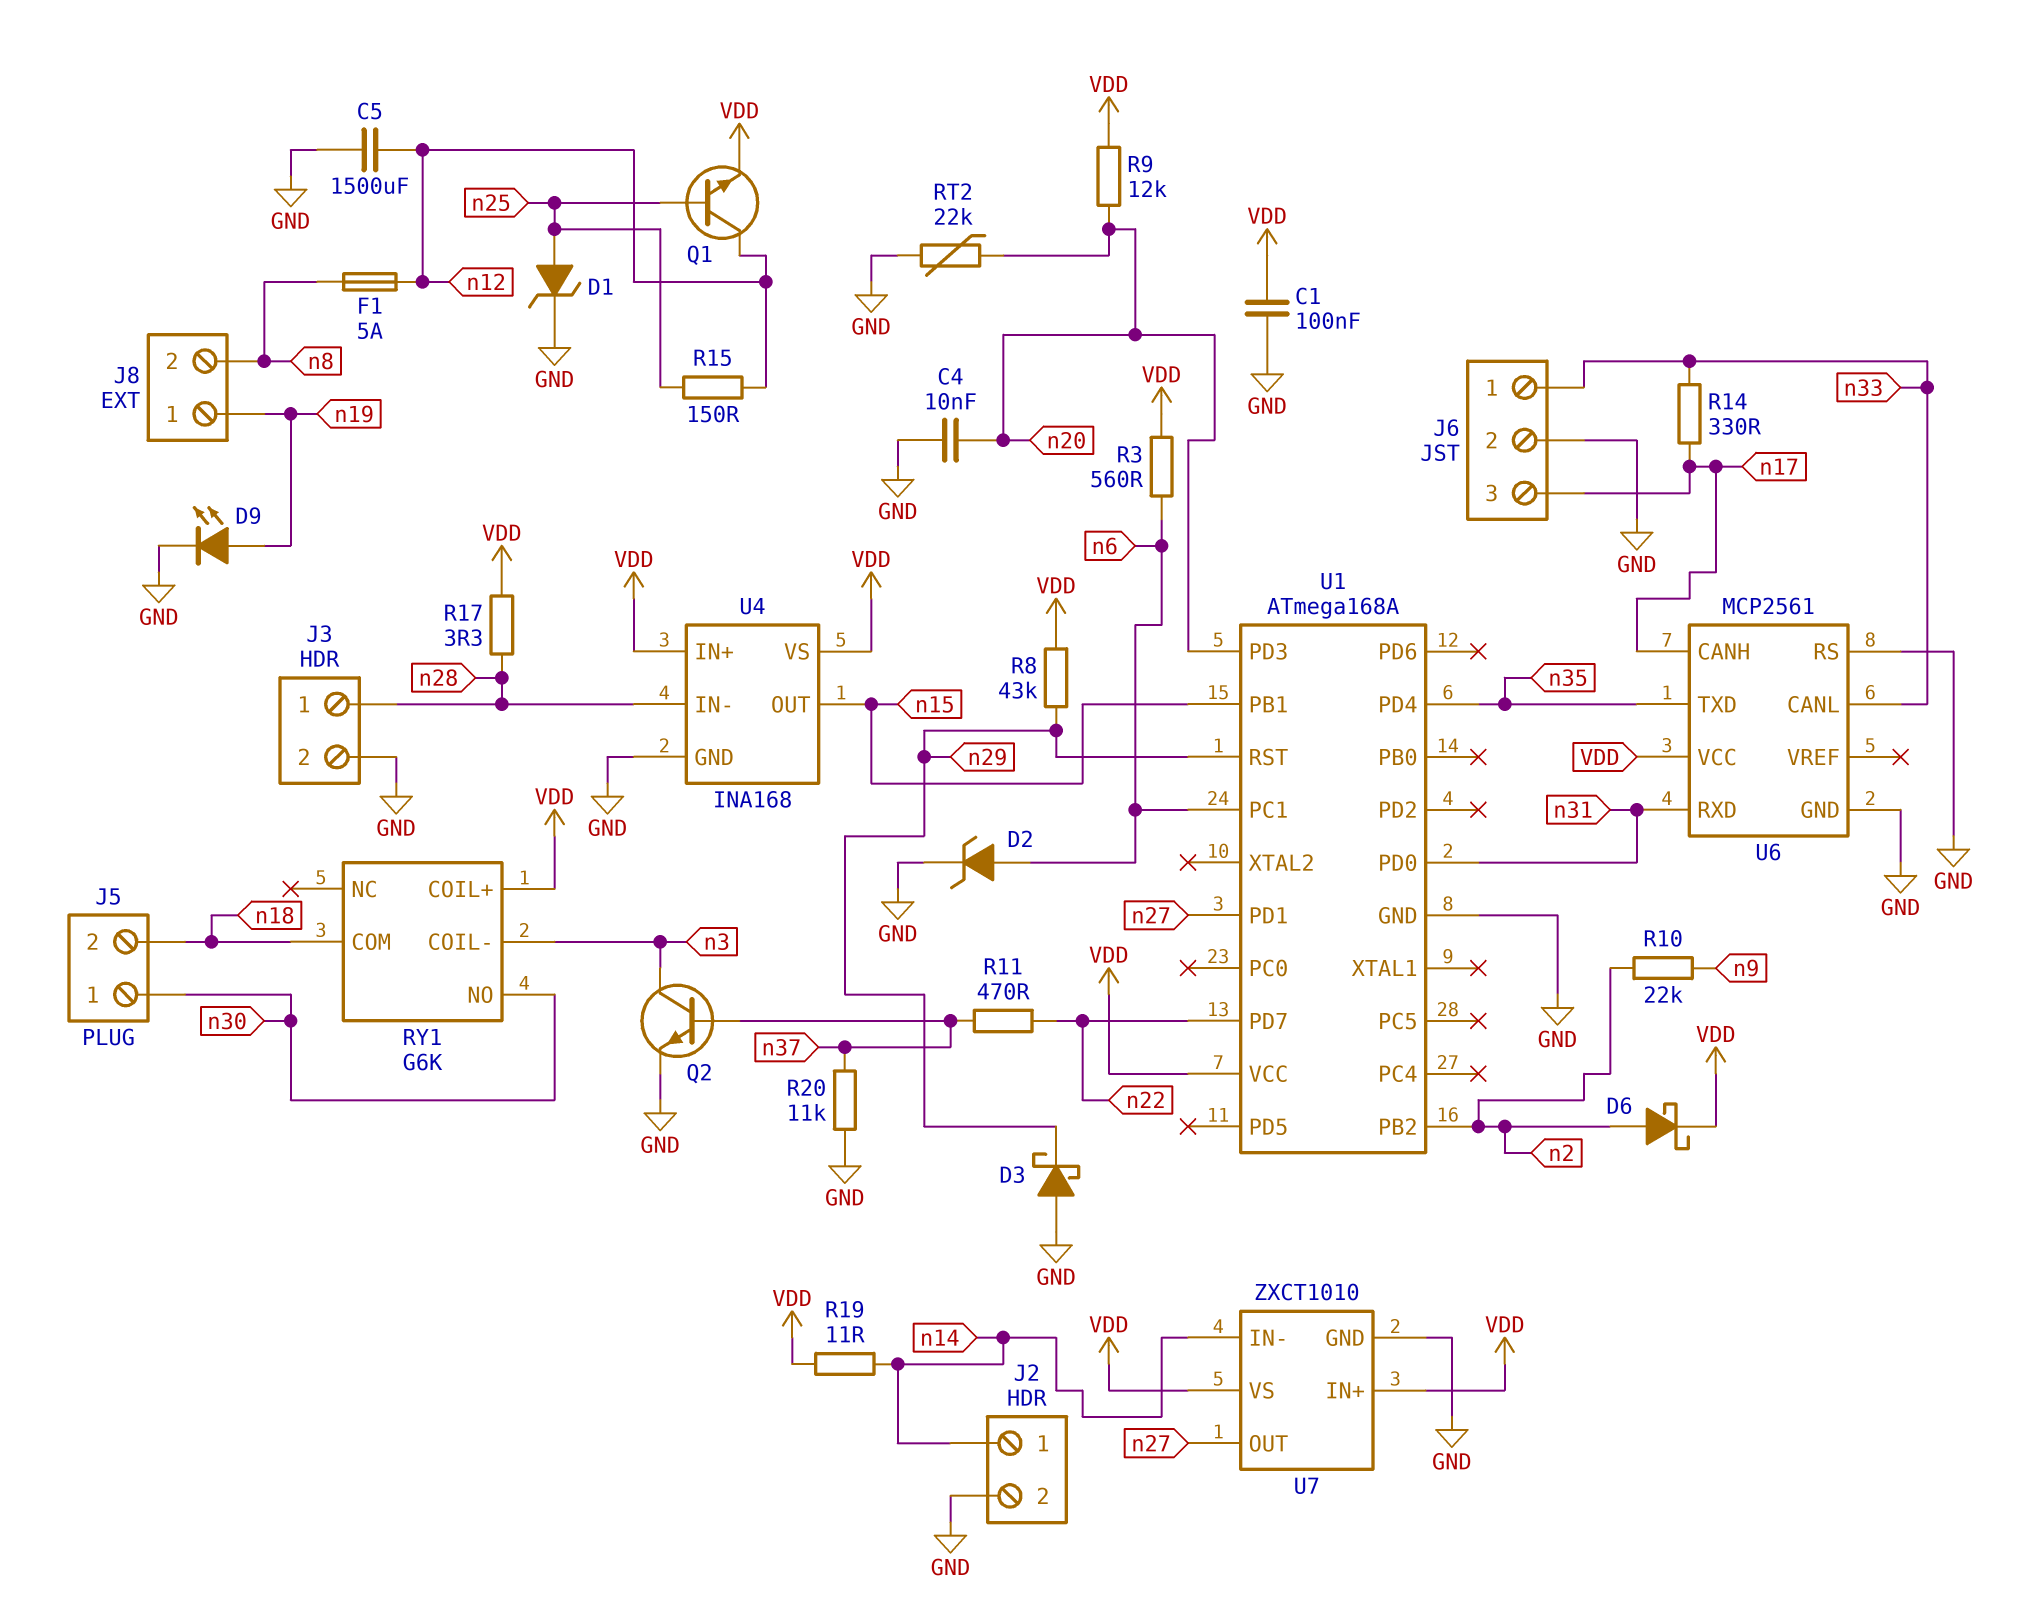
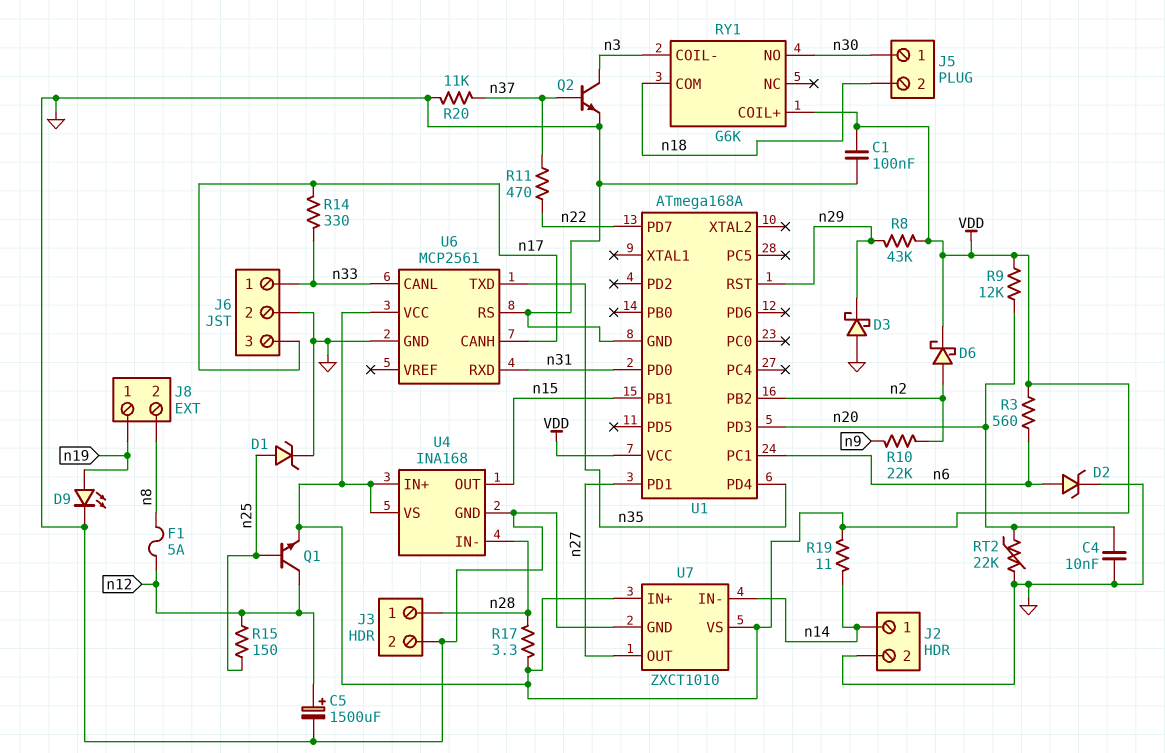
C5: 1500uF (GND, n12) -> 1500uF (plus n12, minus GND)

